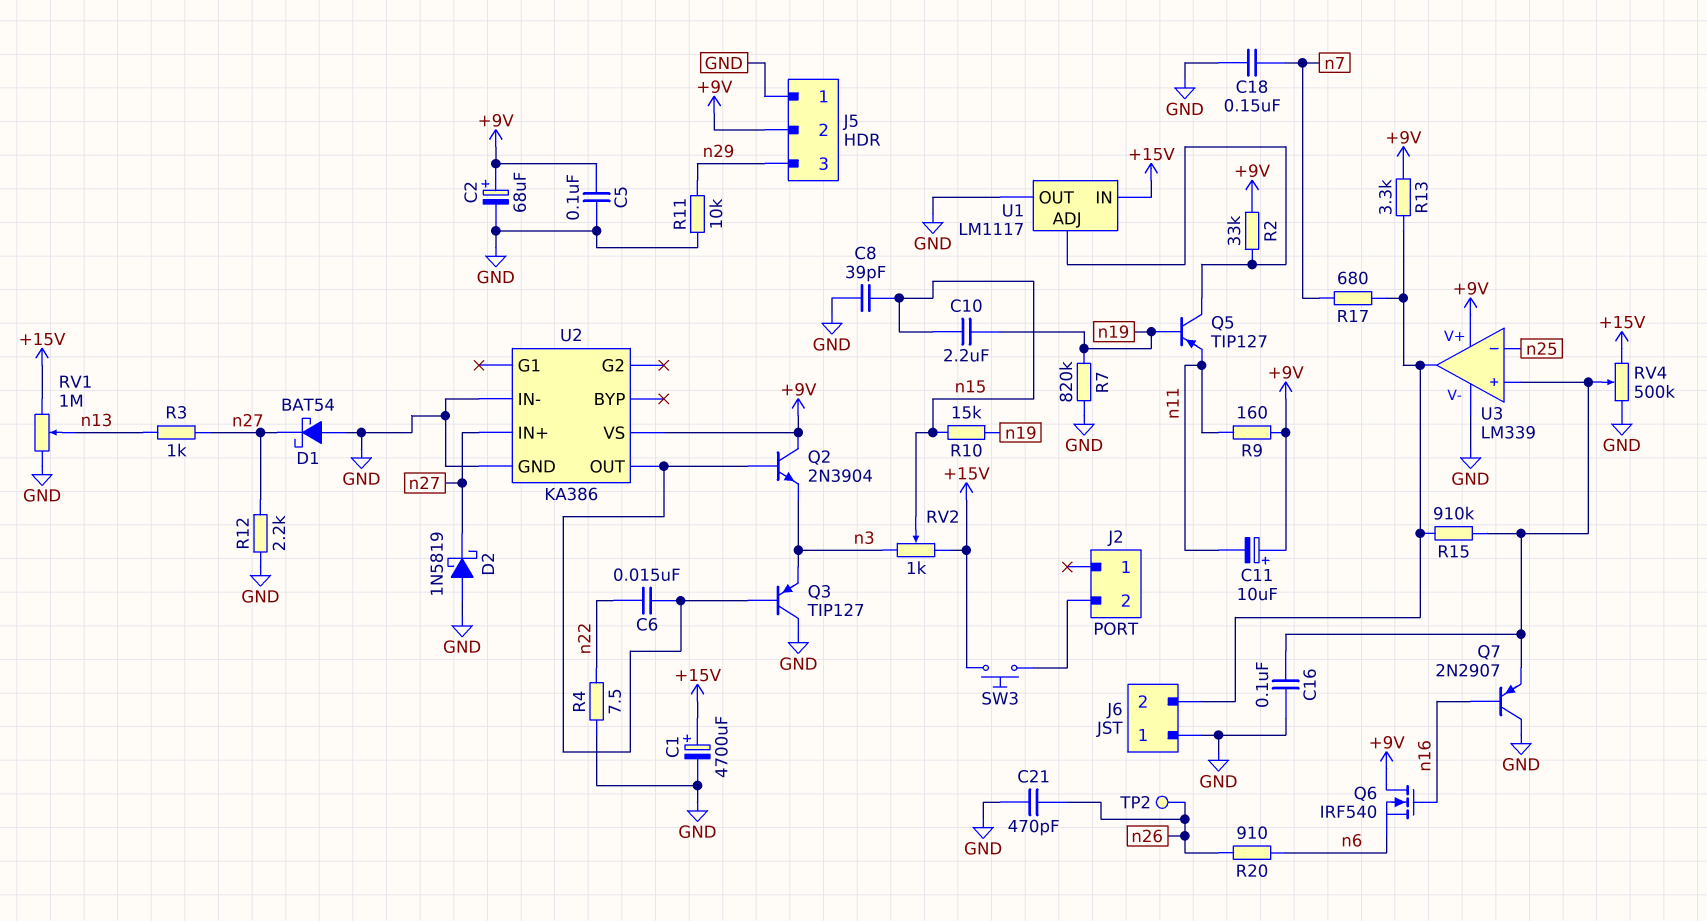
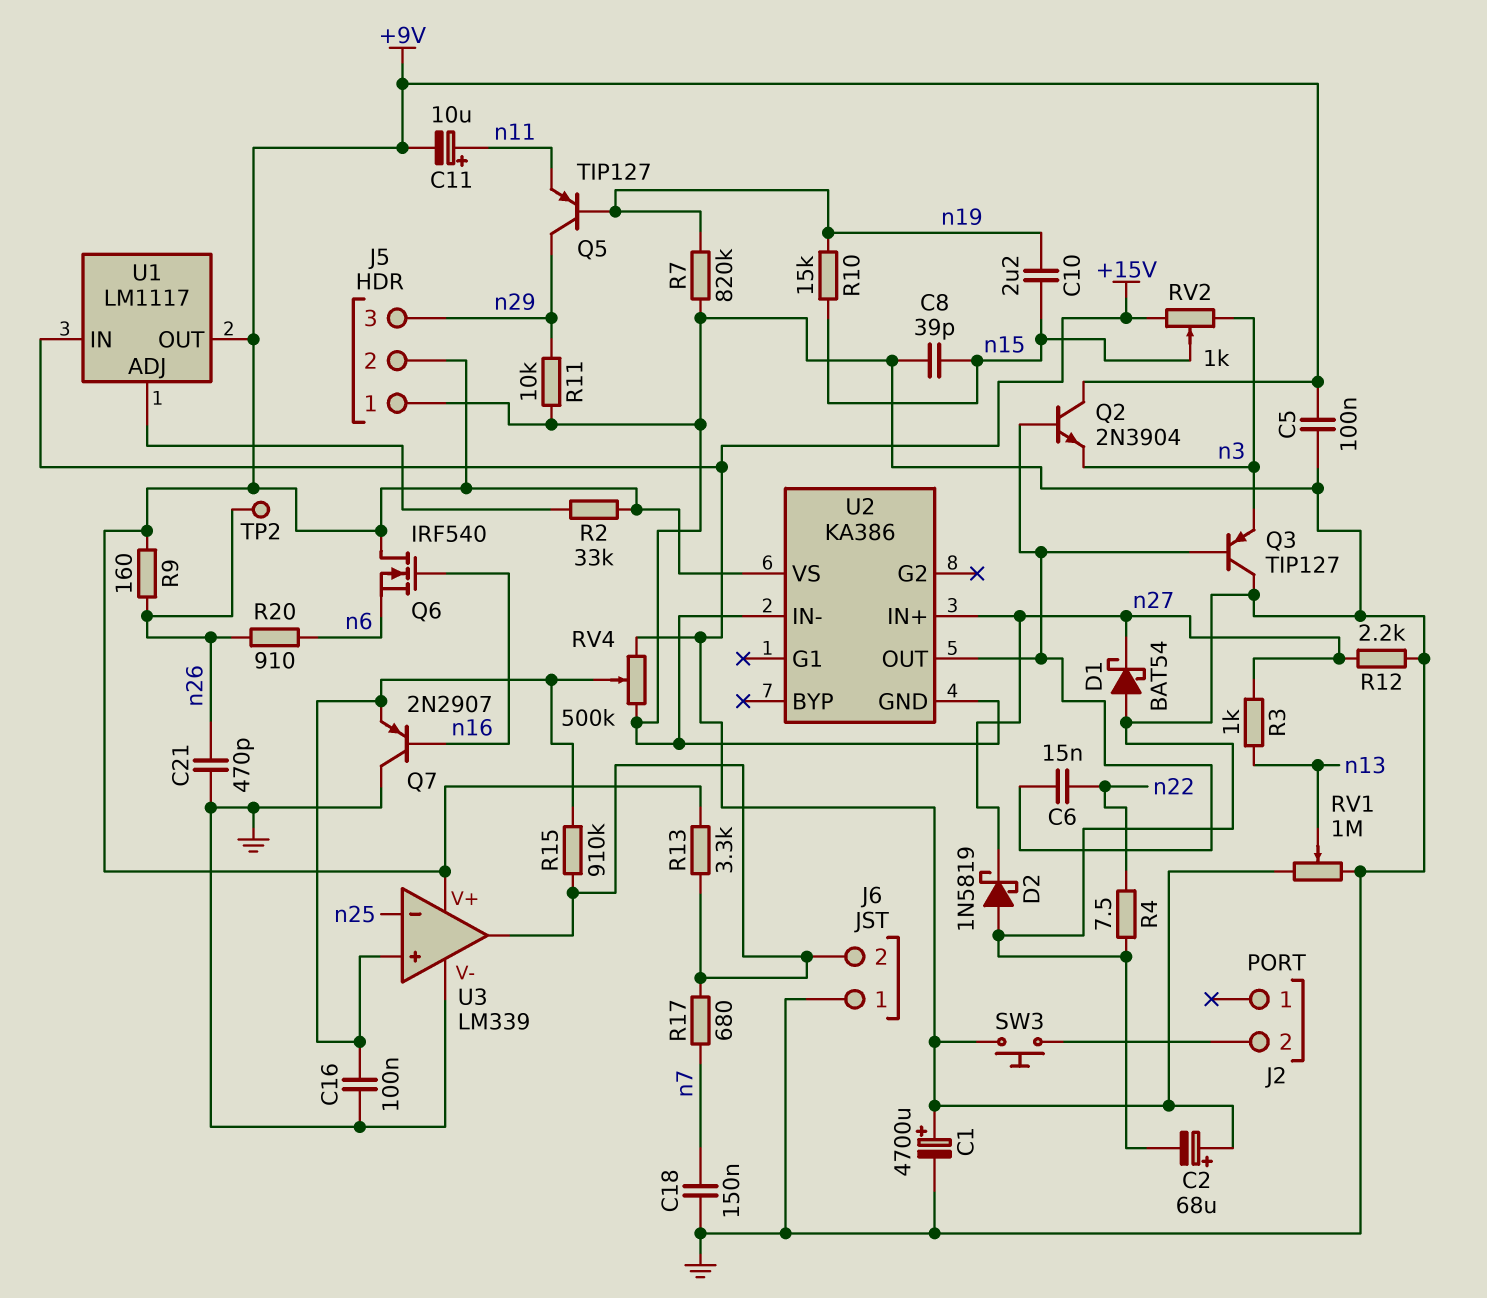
C2: 68uF (plus +9V, minus GND) -> 68uF (plus +15V, minus GND)
C11: 10uF (plus +9V, minus n11) -> 10uF (plus n11, minus +9V)
Q5: PNP TIP127 (B n19, C U1/ADJ, E n11) -> PNP TIP127 (B n19, C n29, E n11)
R9: 160 (+9V, n11) -> 160 (+9V, n26)
U1 pin OUT: GND -> +9V

